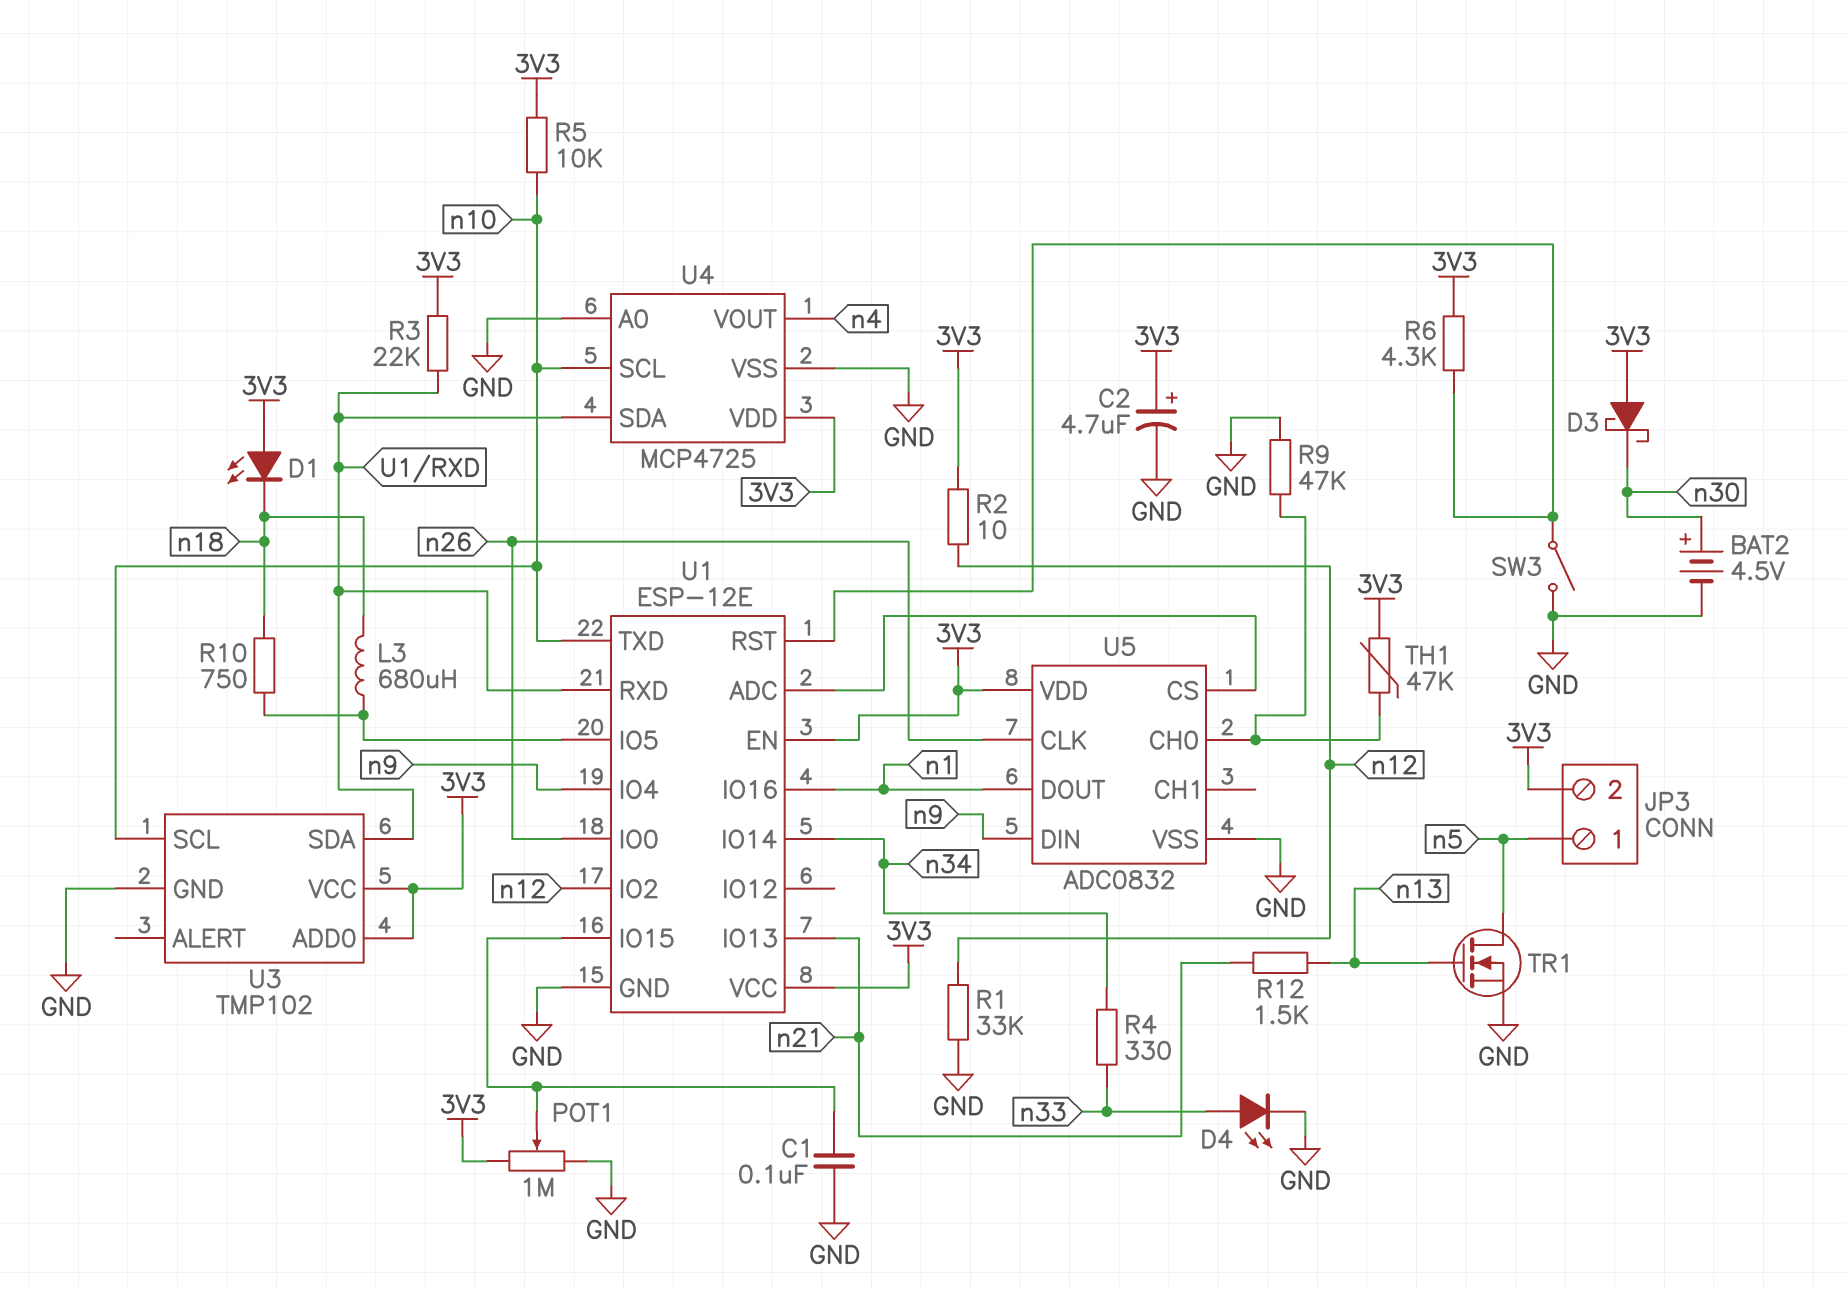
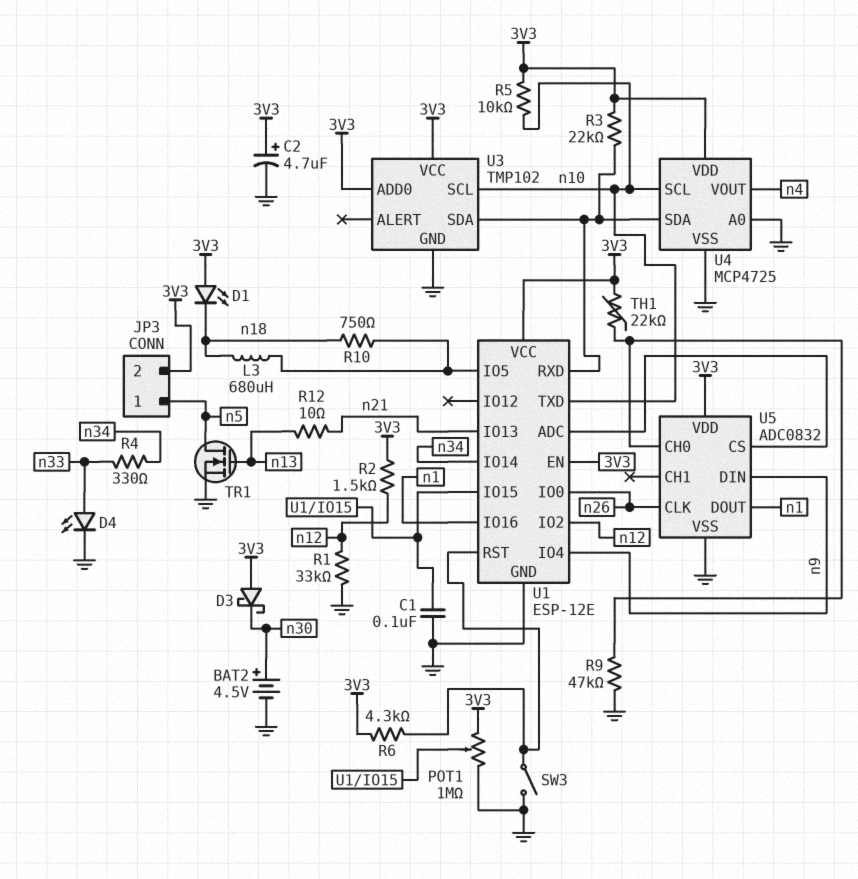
R2: 10 (3V3, n12) -> 1.5k (3V3, n12)
R12: 1.5k (n13, n21) -> 10 (n13, n21)
TH1: 47k (3V3, U5/CH0) -> 22k (3V3, U5/CH0)

